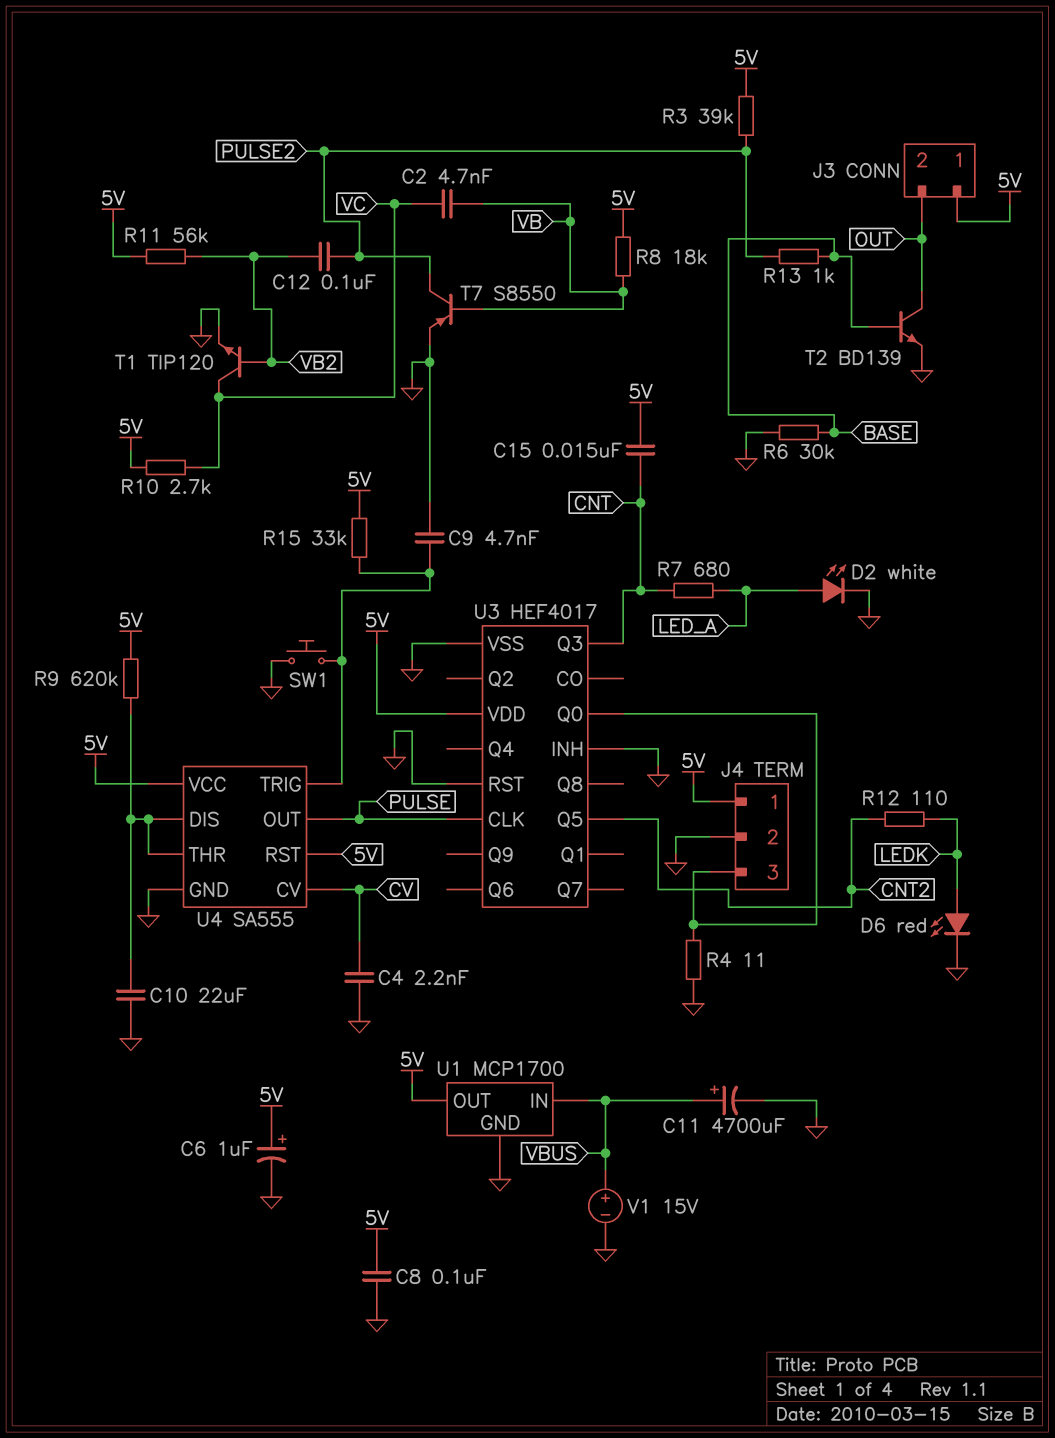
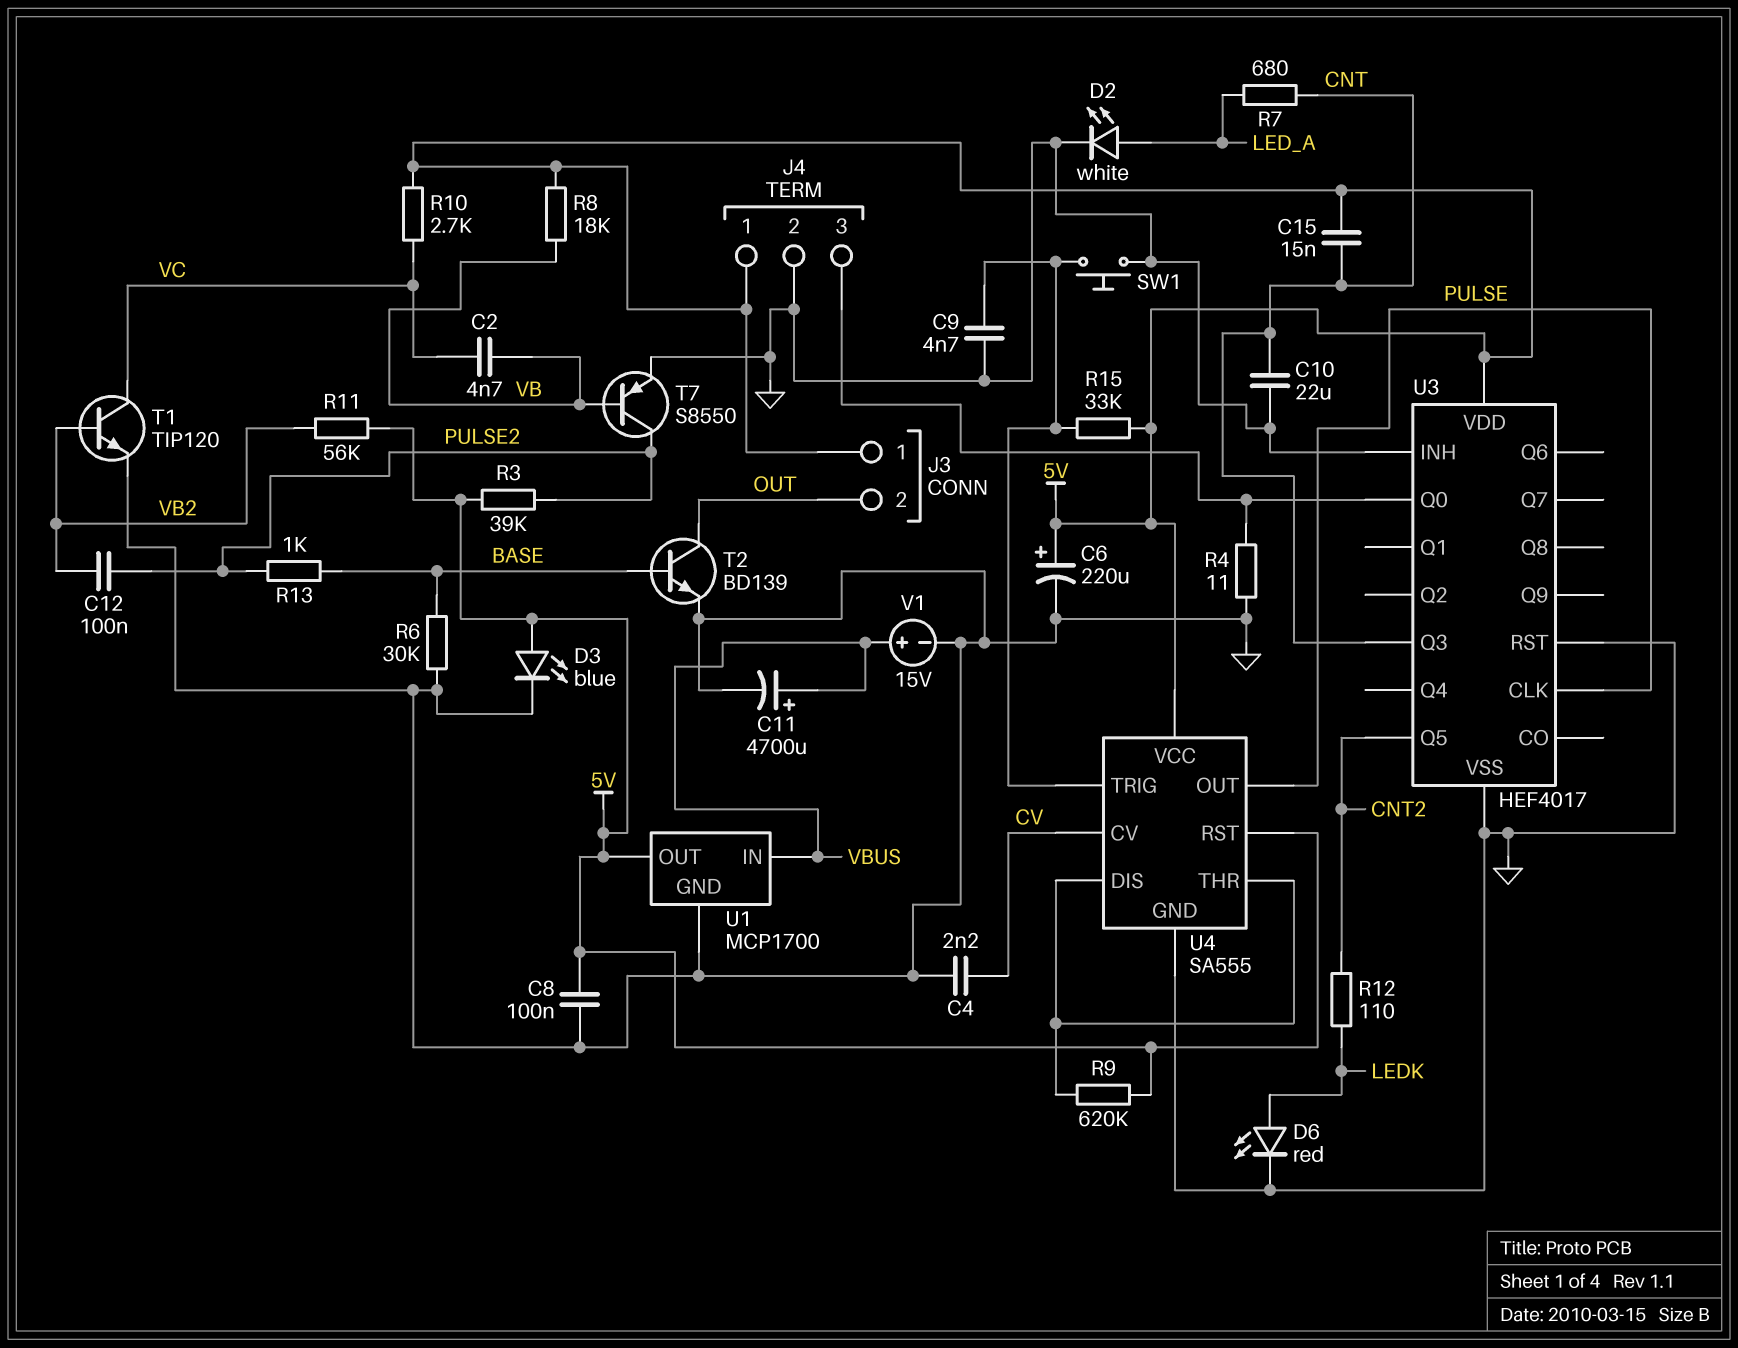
C6: 1uF (plus 5V, minus GND) -> 220uF (plus 5V, minus GND)
C10: 22uF (GND, U4/DIS) -> 22uF (CNT, GND)
D3: none -> LED blue (A 5V, K GND)

